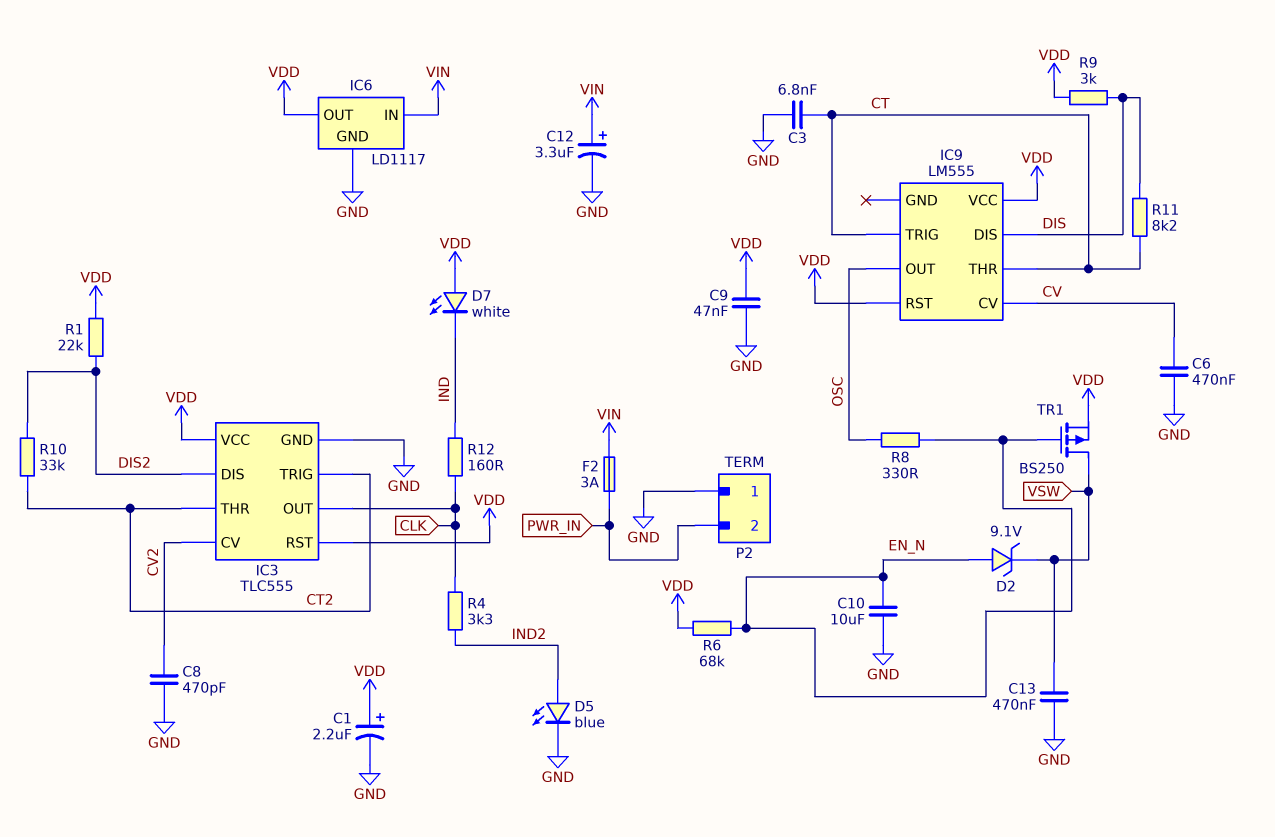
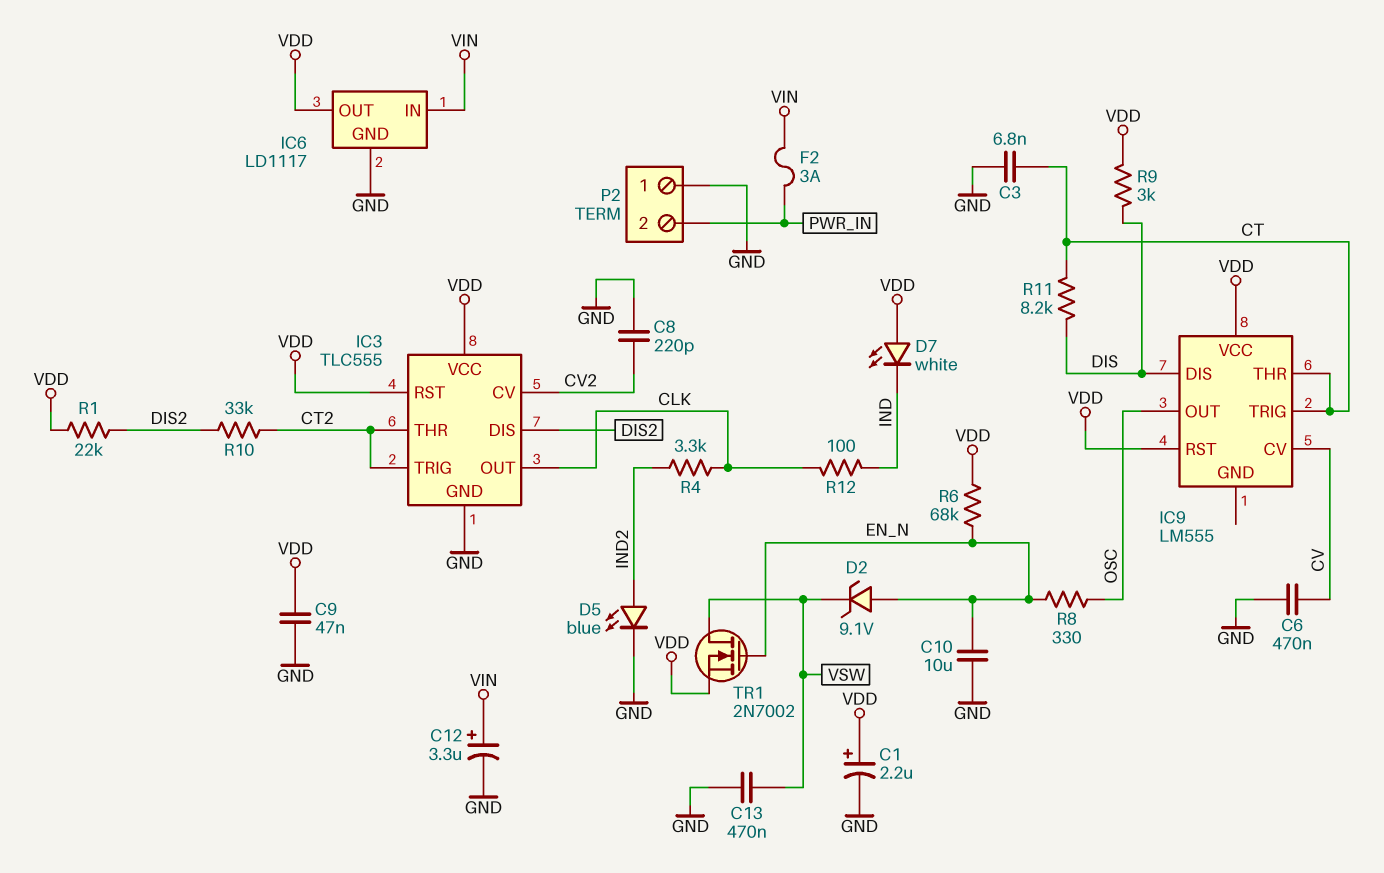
C8: 470pF (CV2, GND) -> 220pF (CV2, GND)
R12: 160 (CLK, IND) -> 100 (CLK, IND)
TR1: PMOS BS250 (G EN_N, D VSW, S VDD) -> NMOS 2N7002 (G EN_N, D VSW, S VDD)

